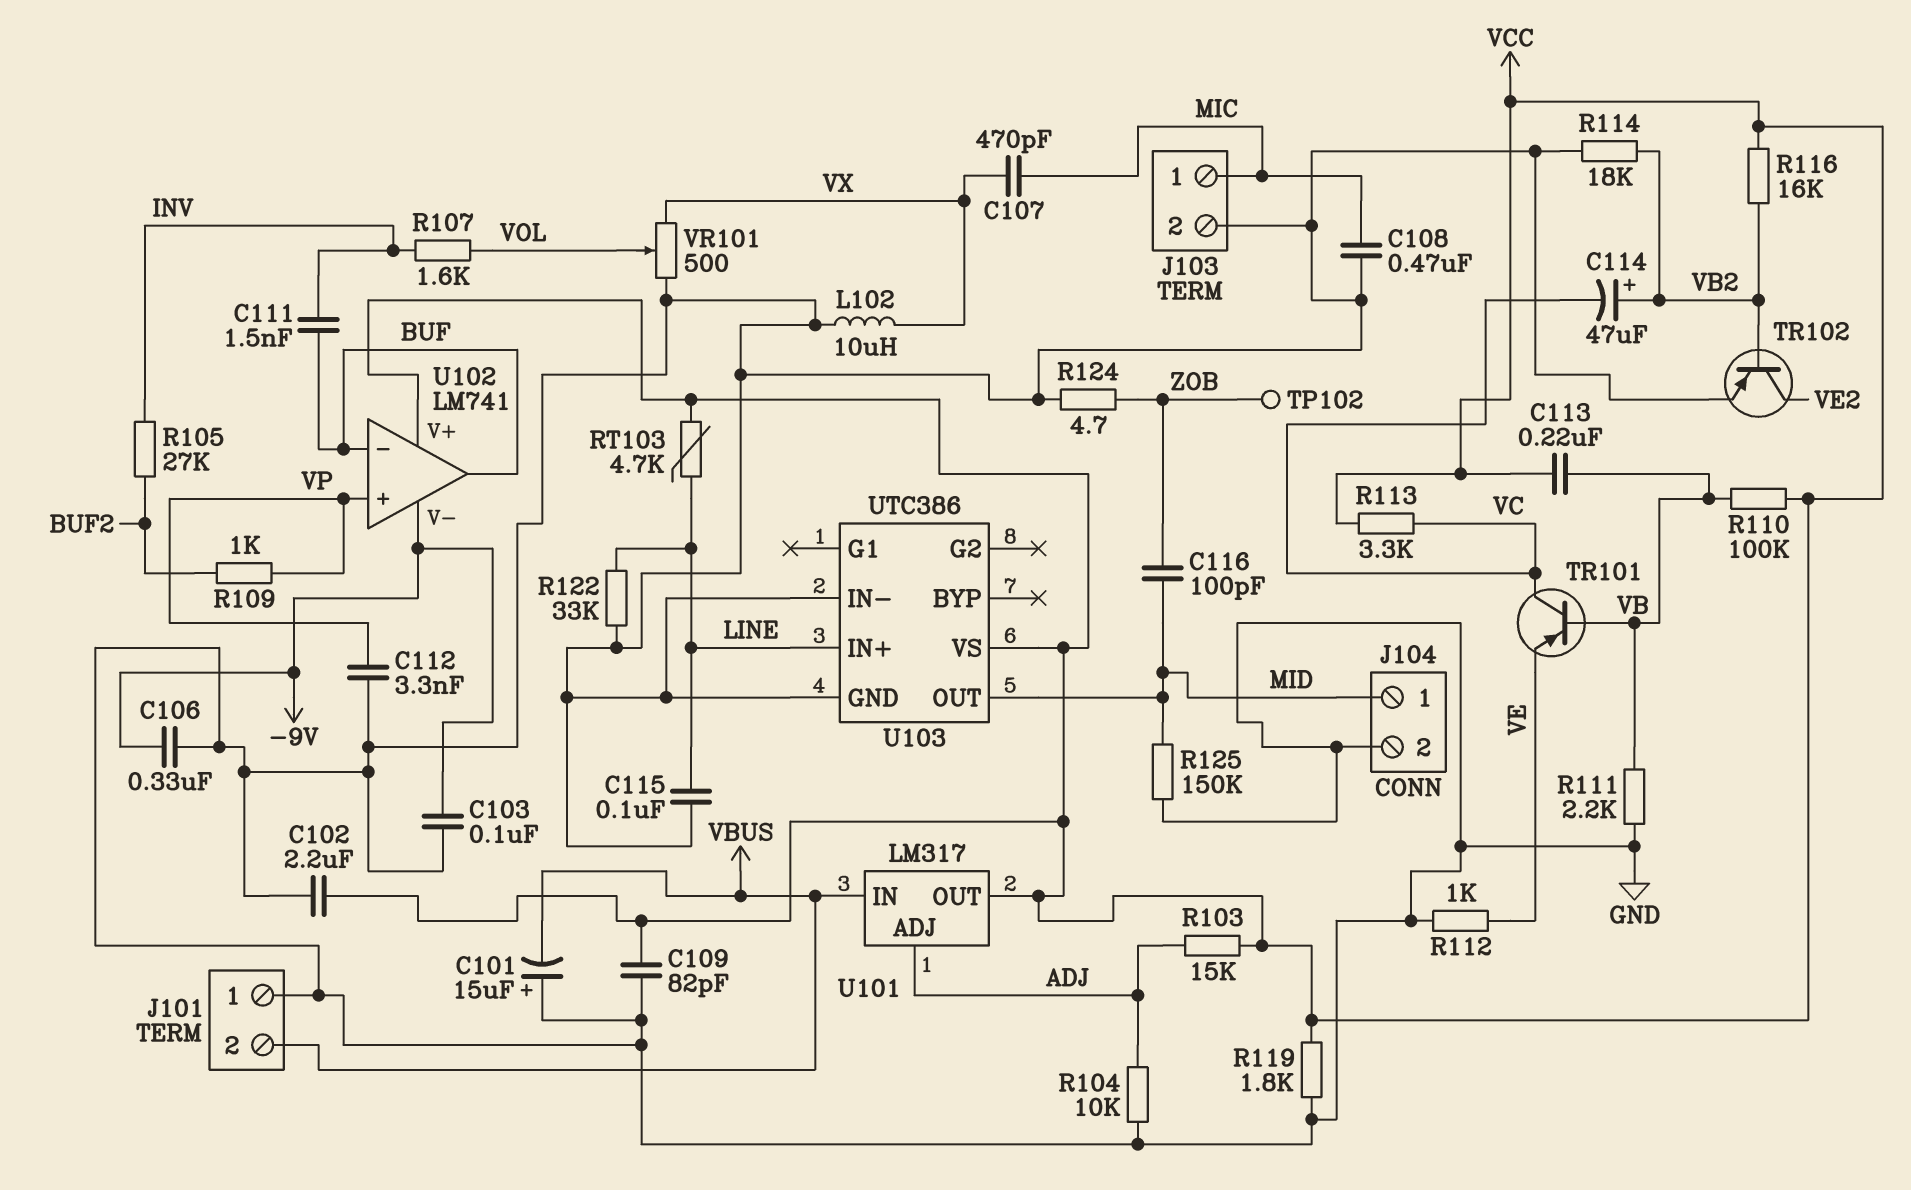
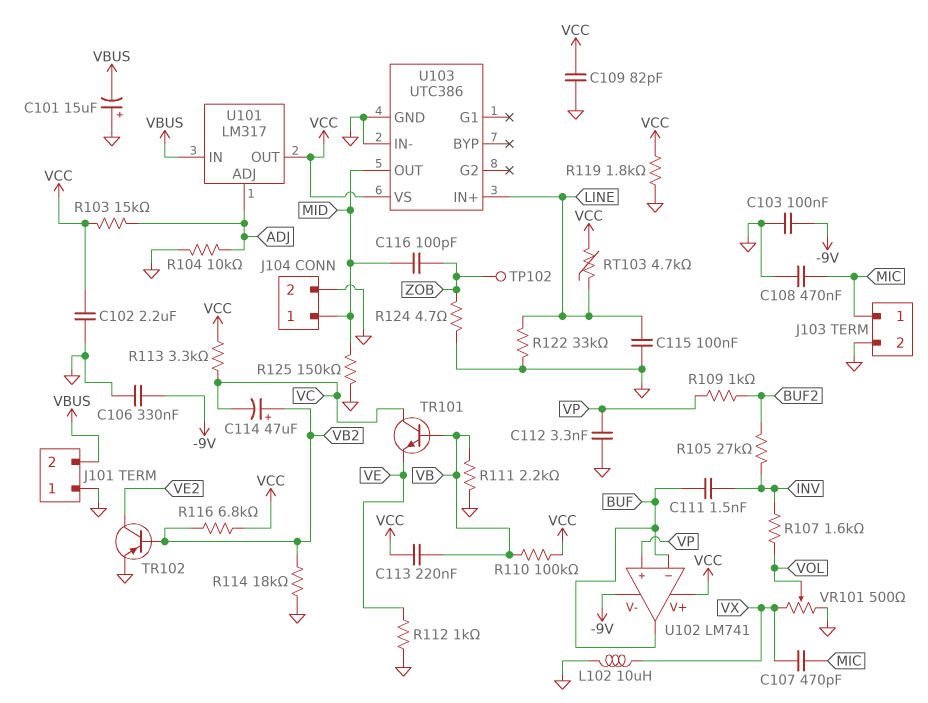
R116: 16k (VB2, VCC) -> 6.8k (VB2, VCC)
TR101: PNP (B VB, C VC, E VE) -> NPN (B VB, C VC, E VE)

